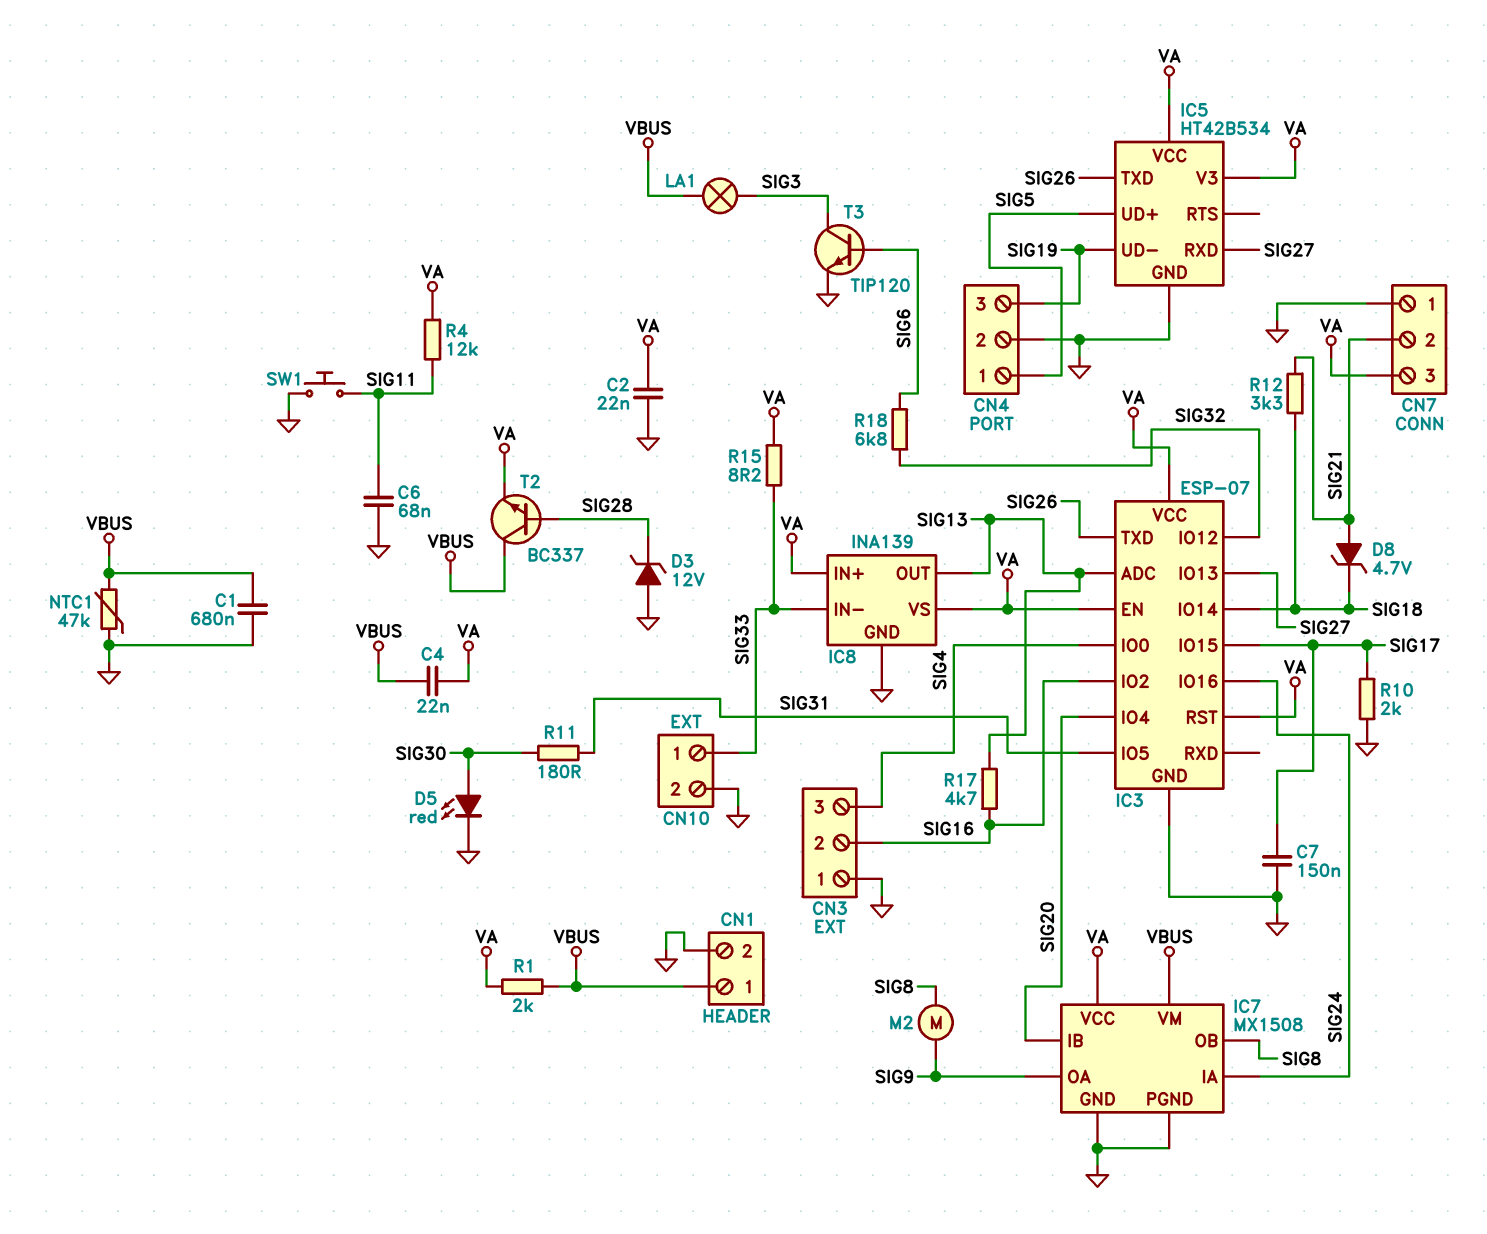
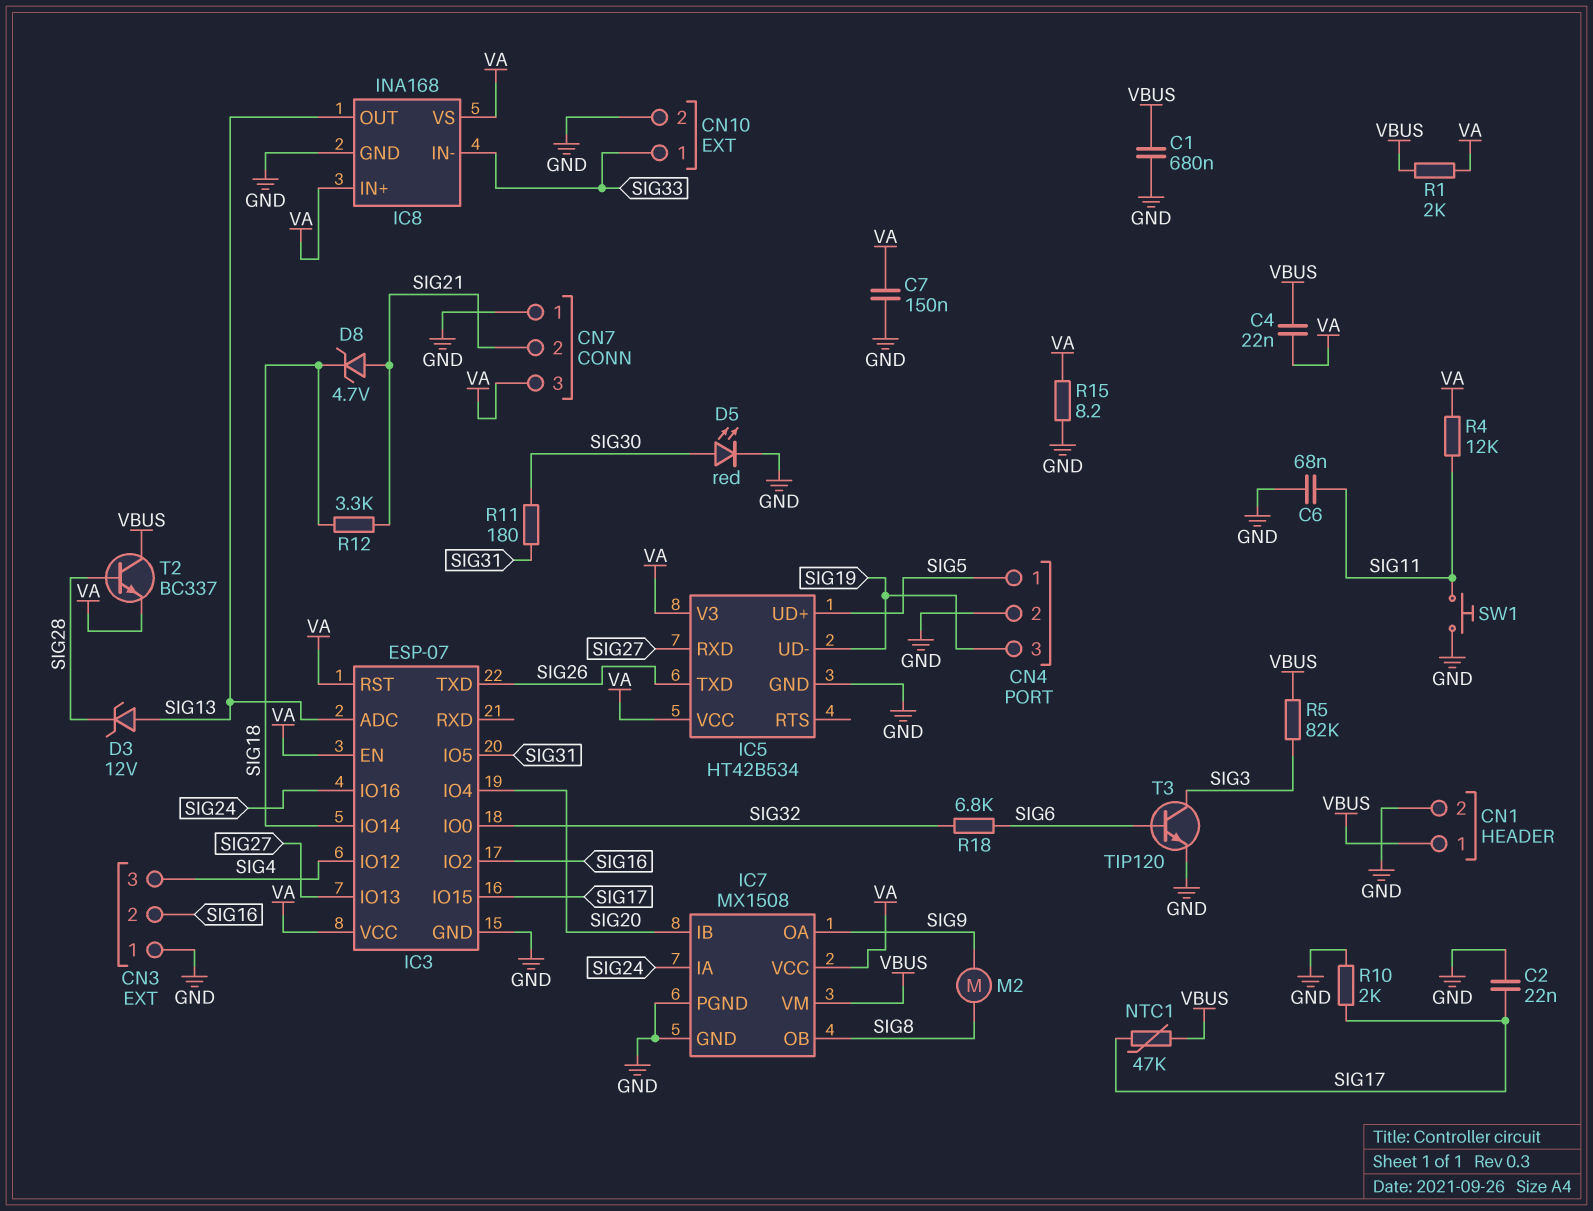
C2: 22nF (GND, VA) -> 22nF (GND, SIG17)
C7: 150nF (GND, SIG17) -> 150nF (GND, VA)
D3: zener 12V (A GND, K SIG28) -> zener 12V (A SIG13, K SIG28)
IC3 pin IO0: SIG4 -> SIG32
IC3 pin IO12: SIG32 -> SIG4
IC8: INA139 -> INA168
LA1: lamp (SIG3, VBUS) -> none
NTC1: 47k (GND, VBUS) -> 47k (SIG17, VBUS)
R5: none -> 82k (SIG3, VBUS)
R15: 8.2 (SIG33, VA) -> 8.2 (GND, VA)
R17: 4.7k (SIG13, SIG16) -> none

